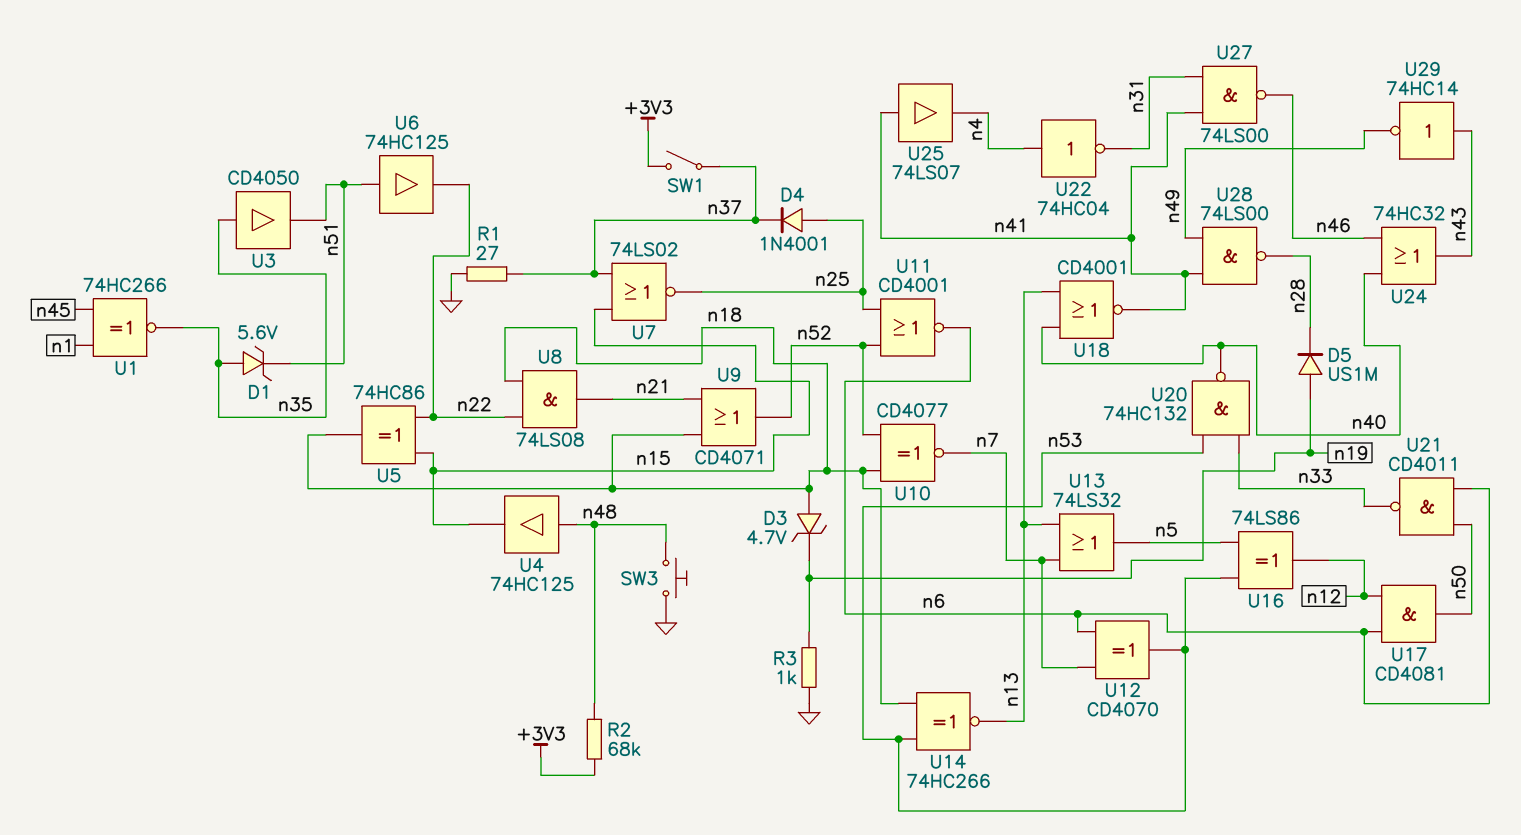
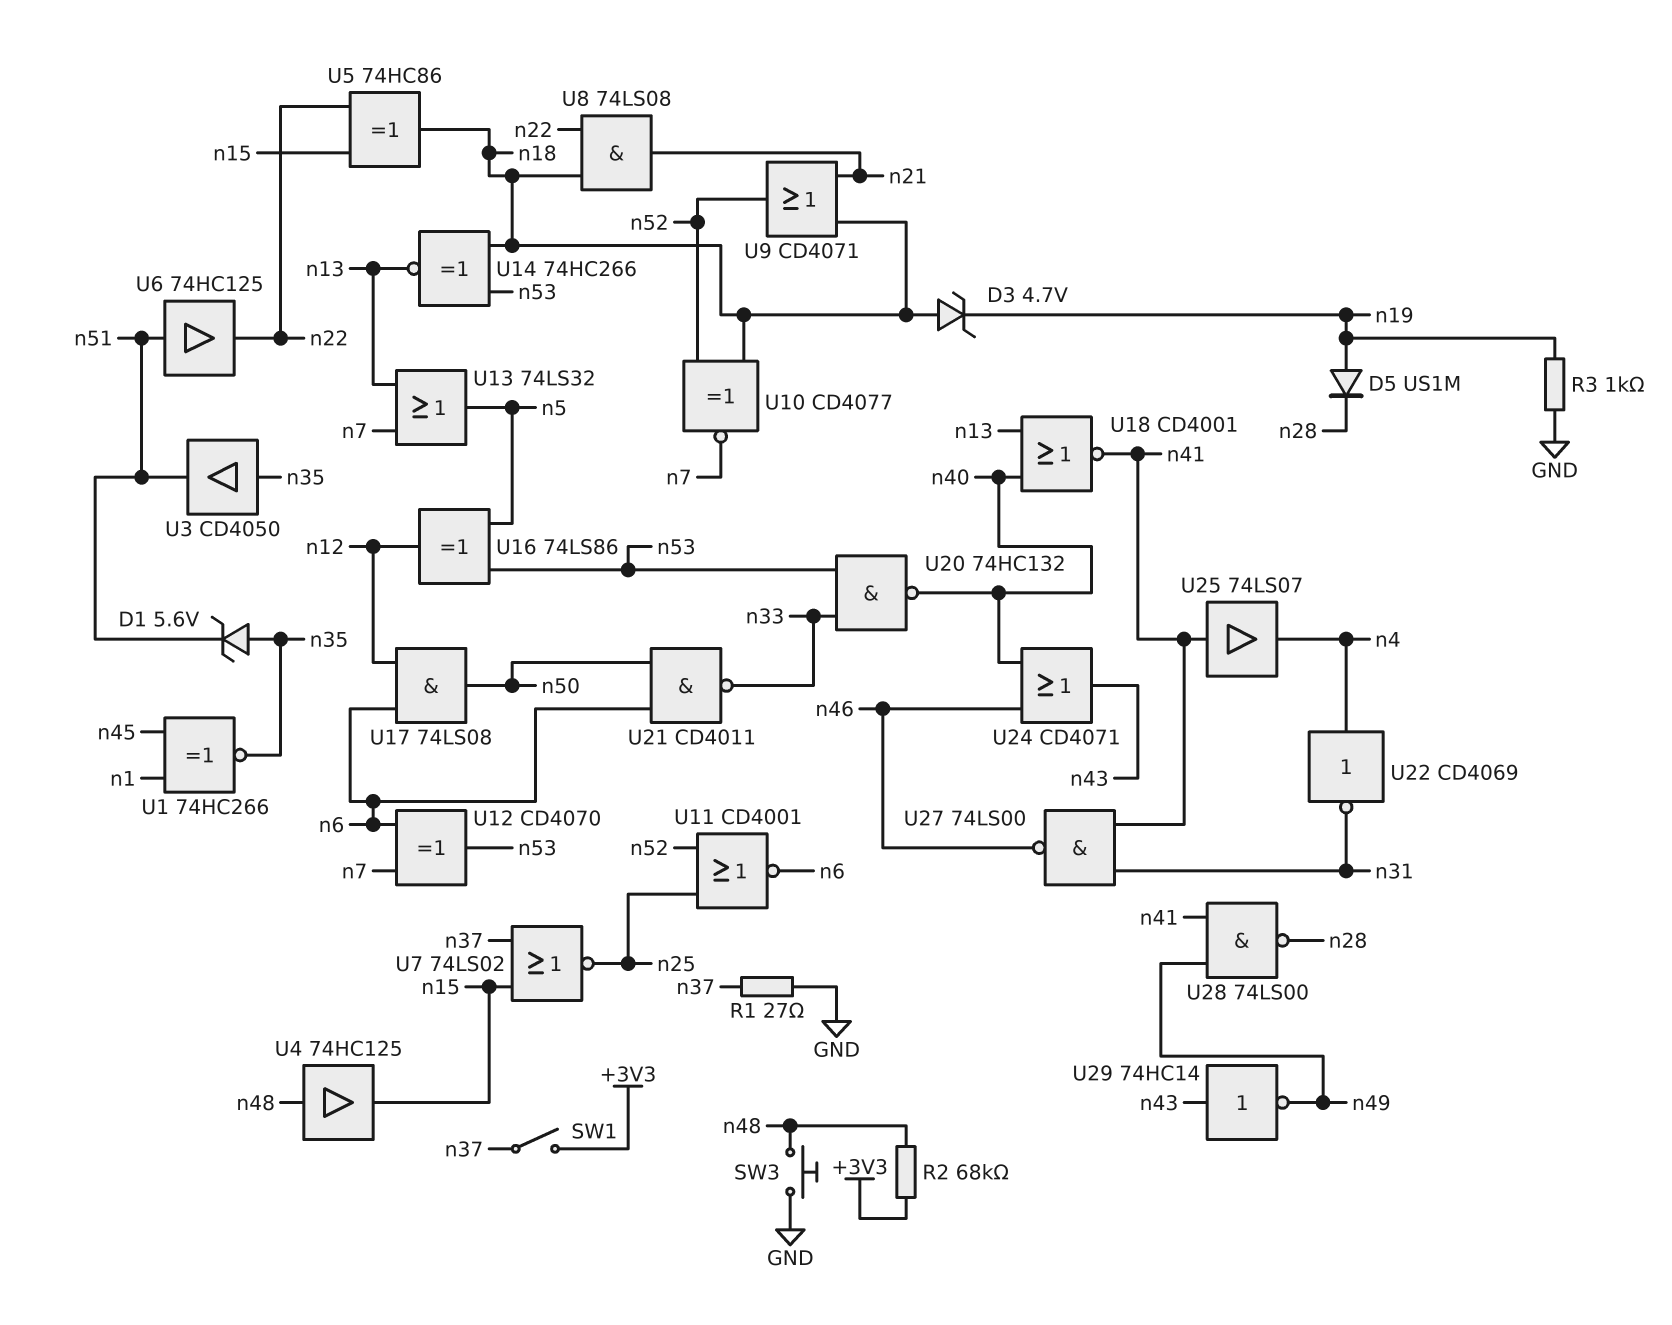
D4: diode 1N4001 (A n25, K n37) -> none
U17: AND CD4081 (in n6, in n12, out n50) -> AND 74LS08 (in n6, in n12, out n50)
U22: NOT 74HC04 (in n4, out n31) -> NOT CD4069 (in n4, out n31)
U24: OR 74HC32 (in n40, in n46, out n43) -> OR CD4071 (in n40, in n46, out n43)

